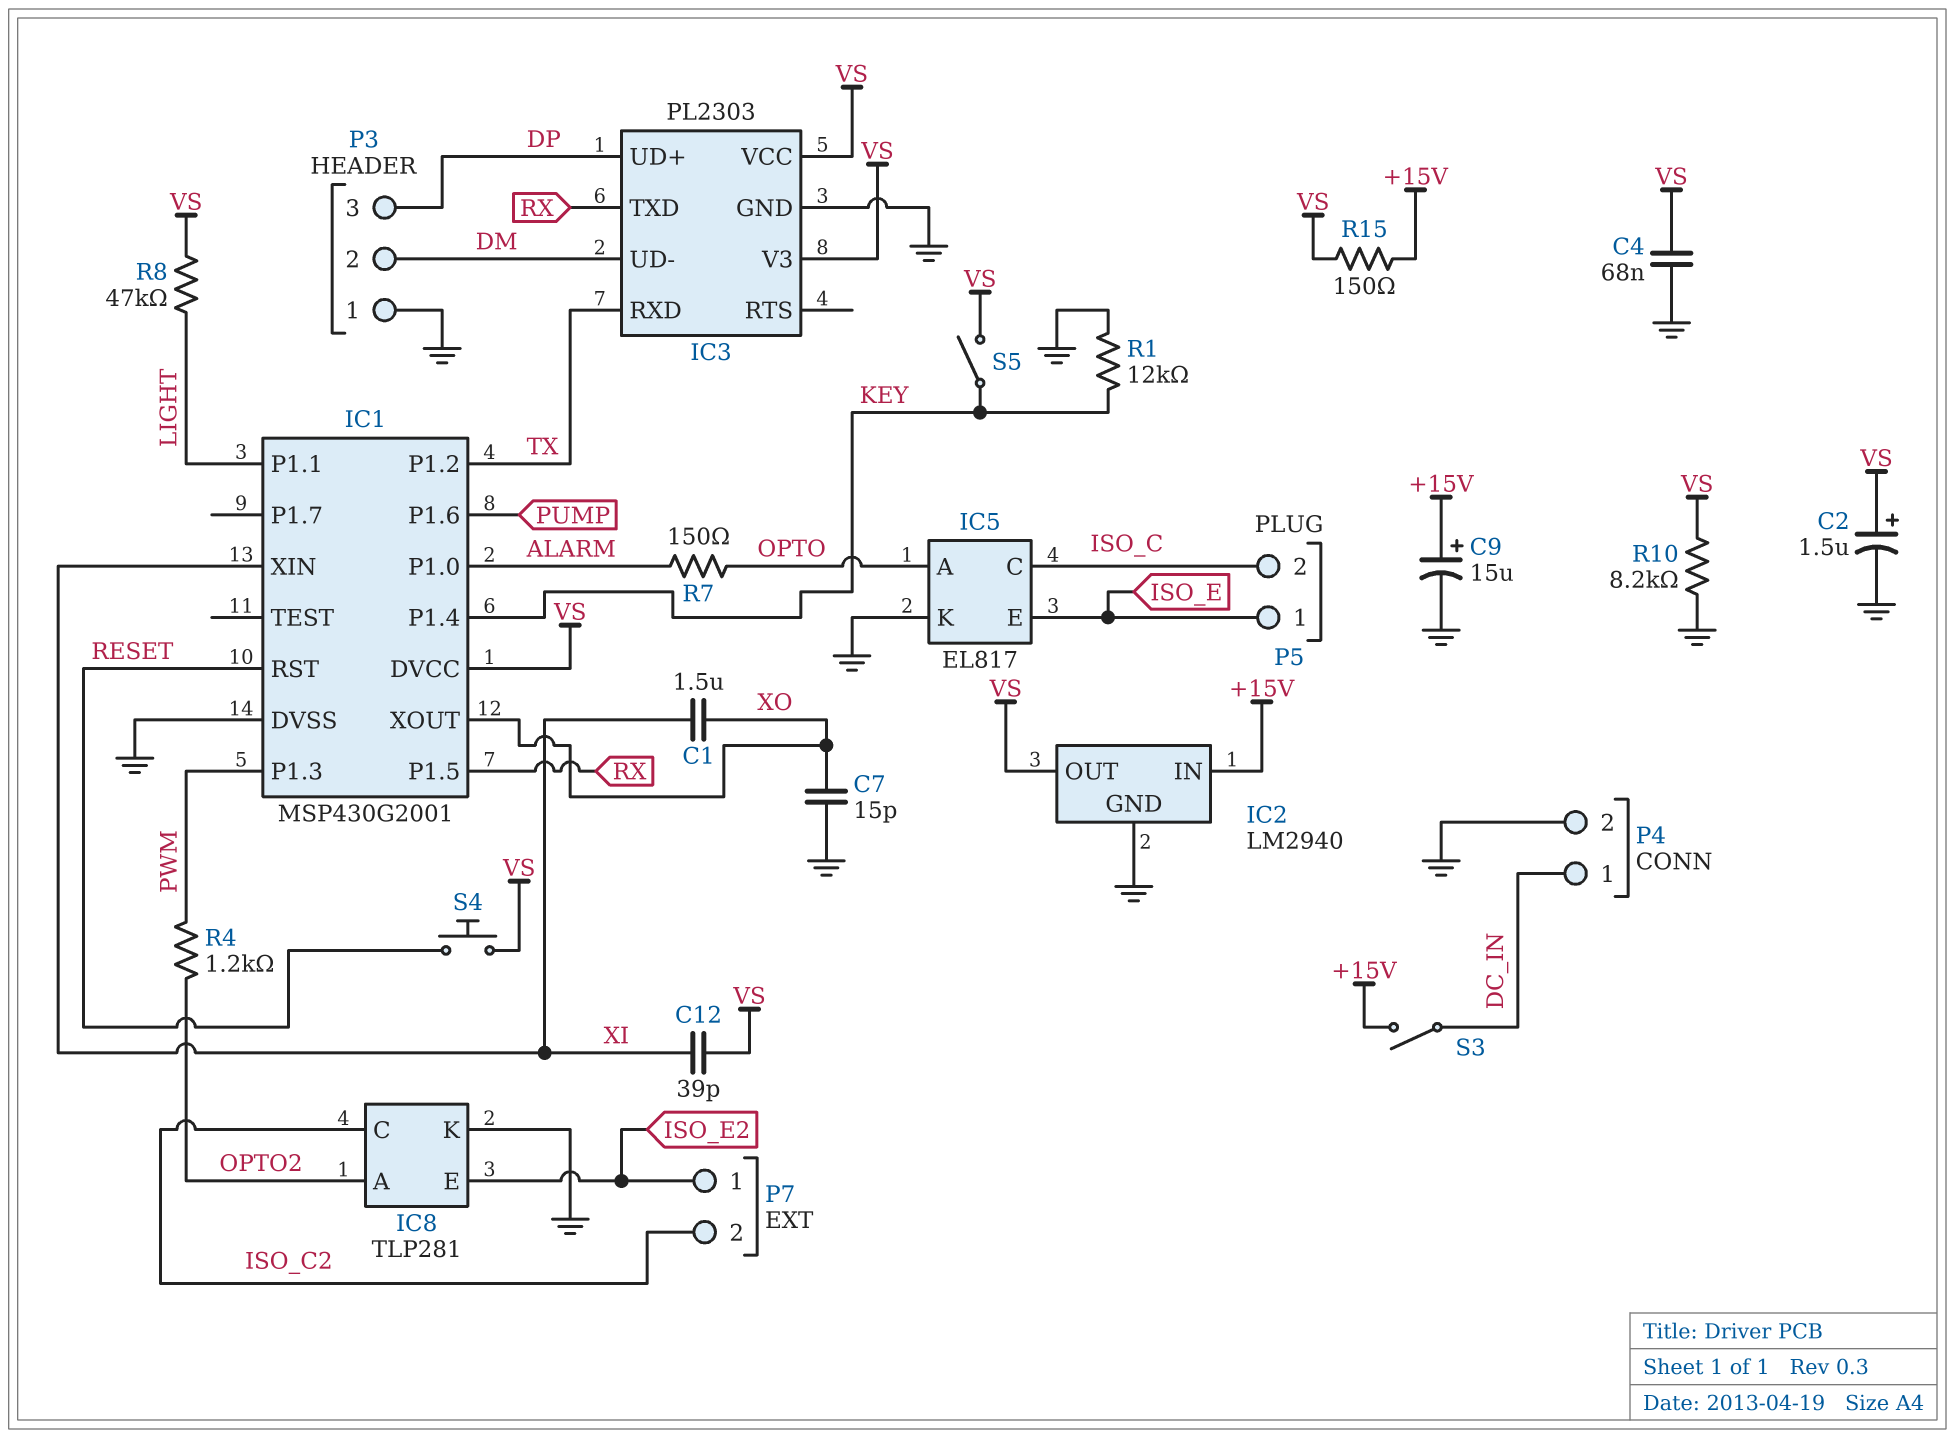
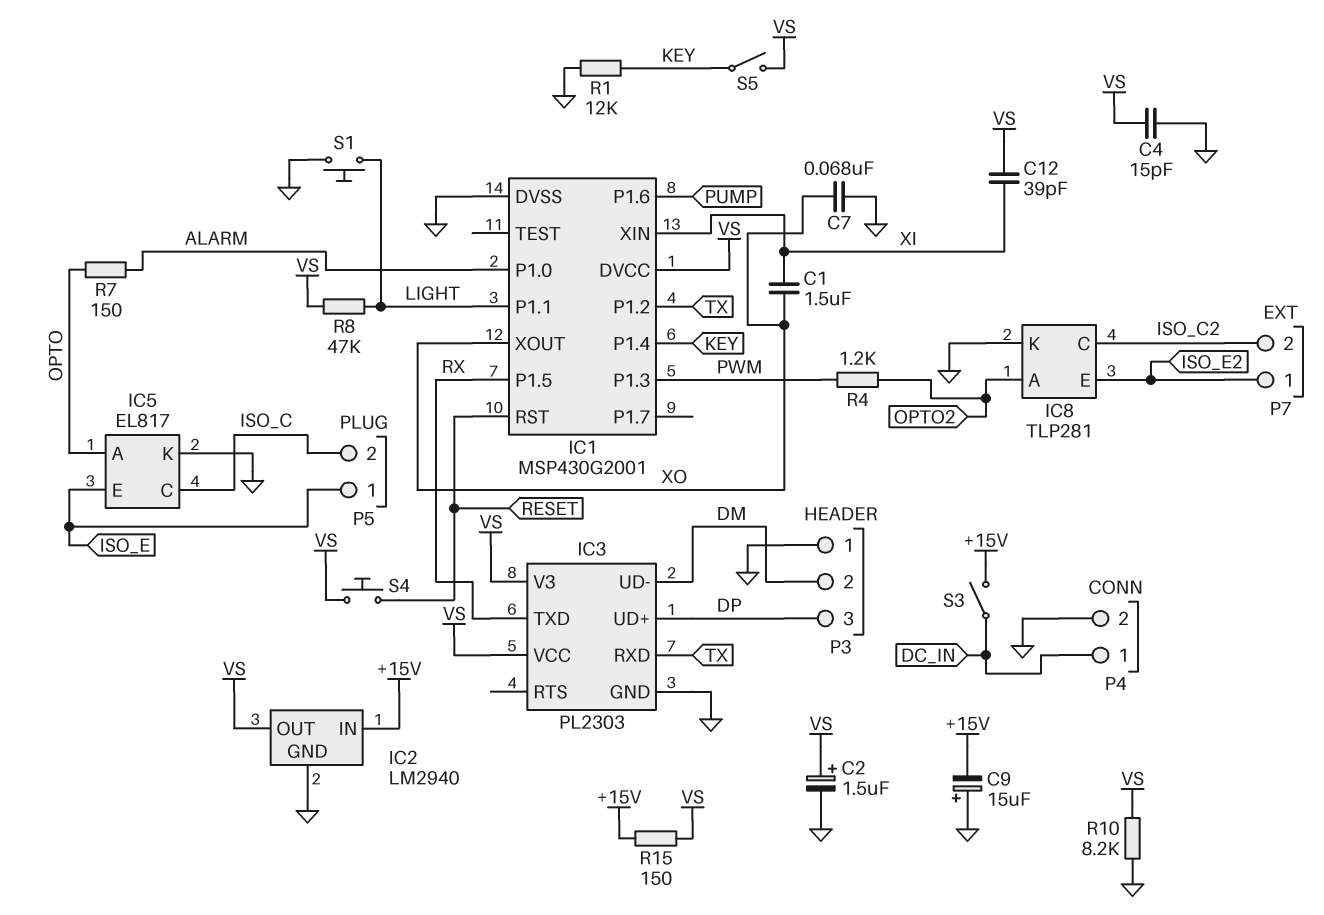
C4: 68nF (GND, VS) -> 15pF (GND, VS)
C7: 15pF (GND, XO) -> 68nF (GND, XO)
C9: 15uF (plus +15V, minus GND) -> 15uF (plus GND, minus +15V)
S1: none -> button (GND, LIGHT)

